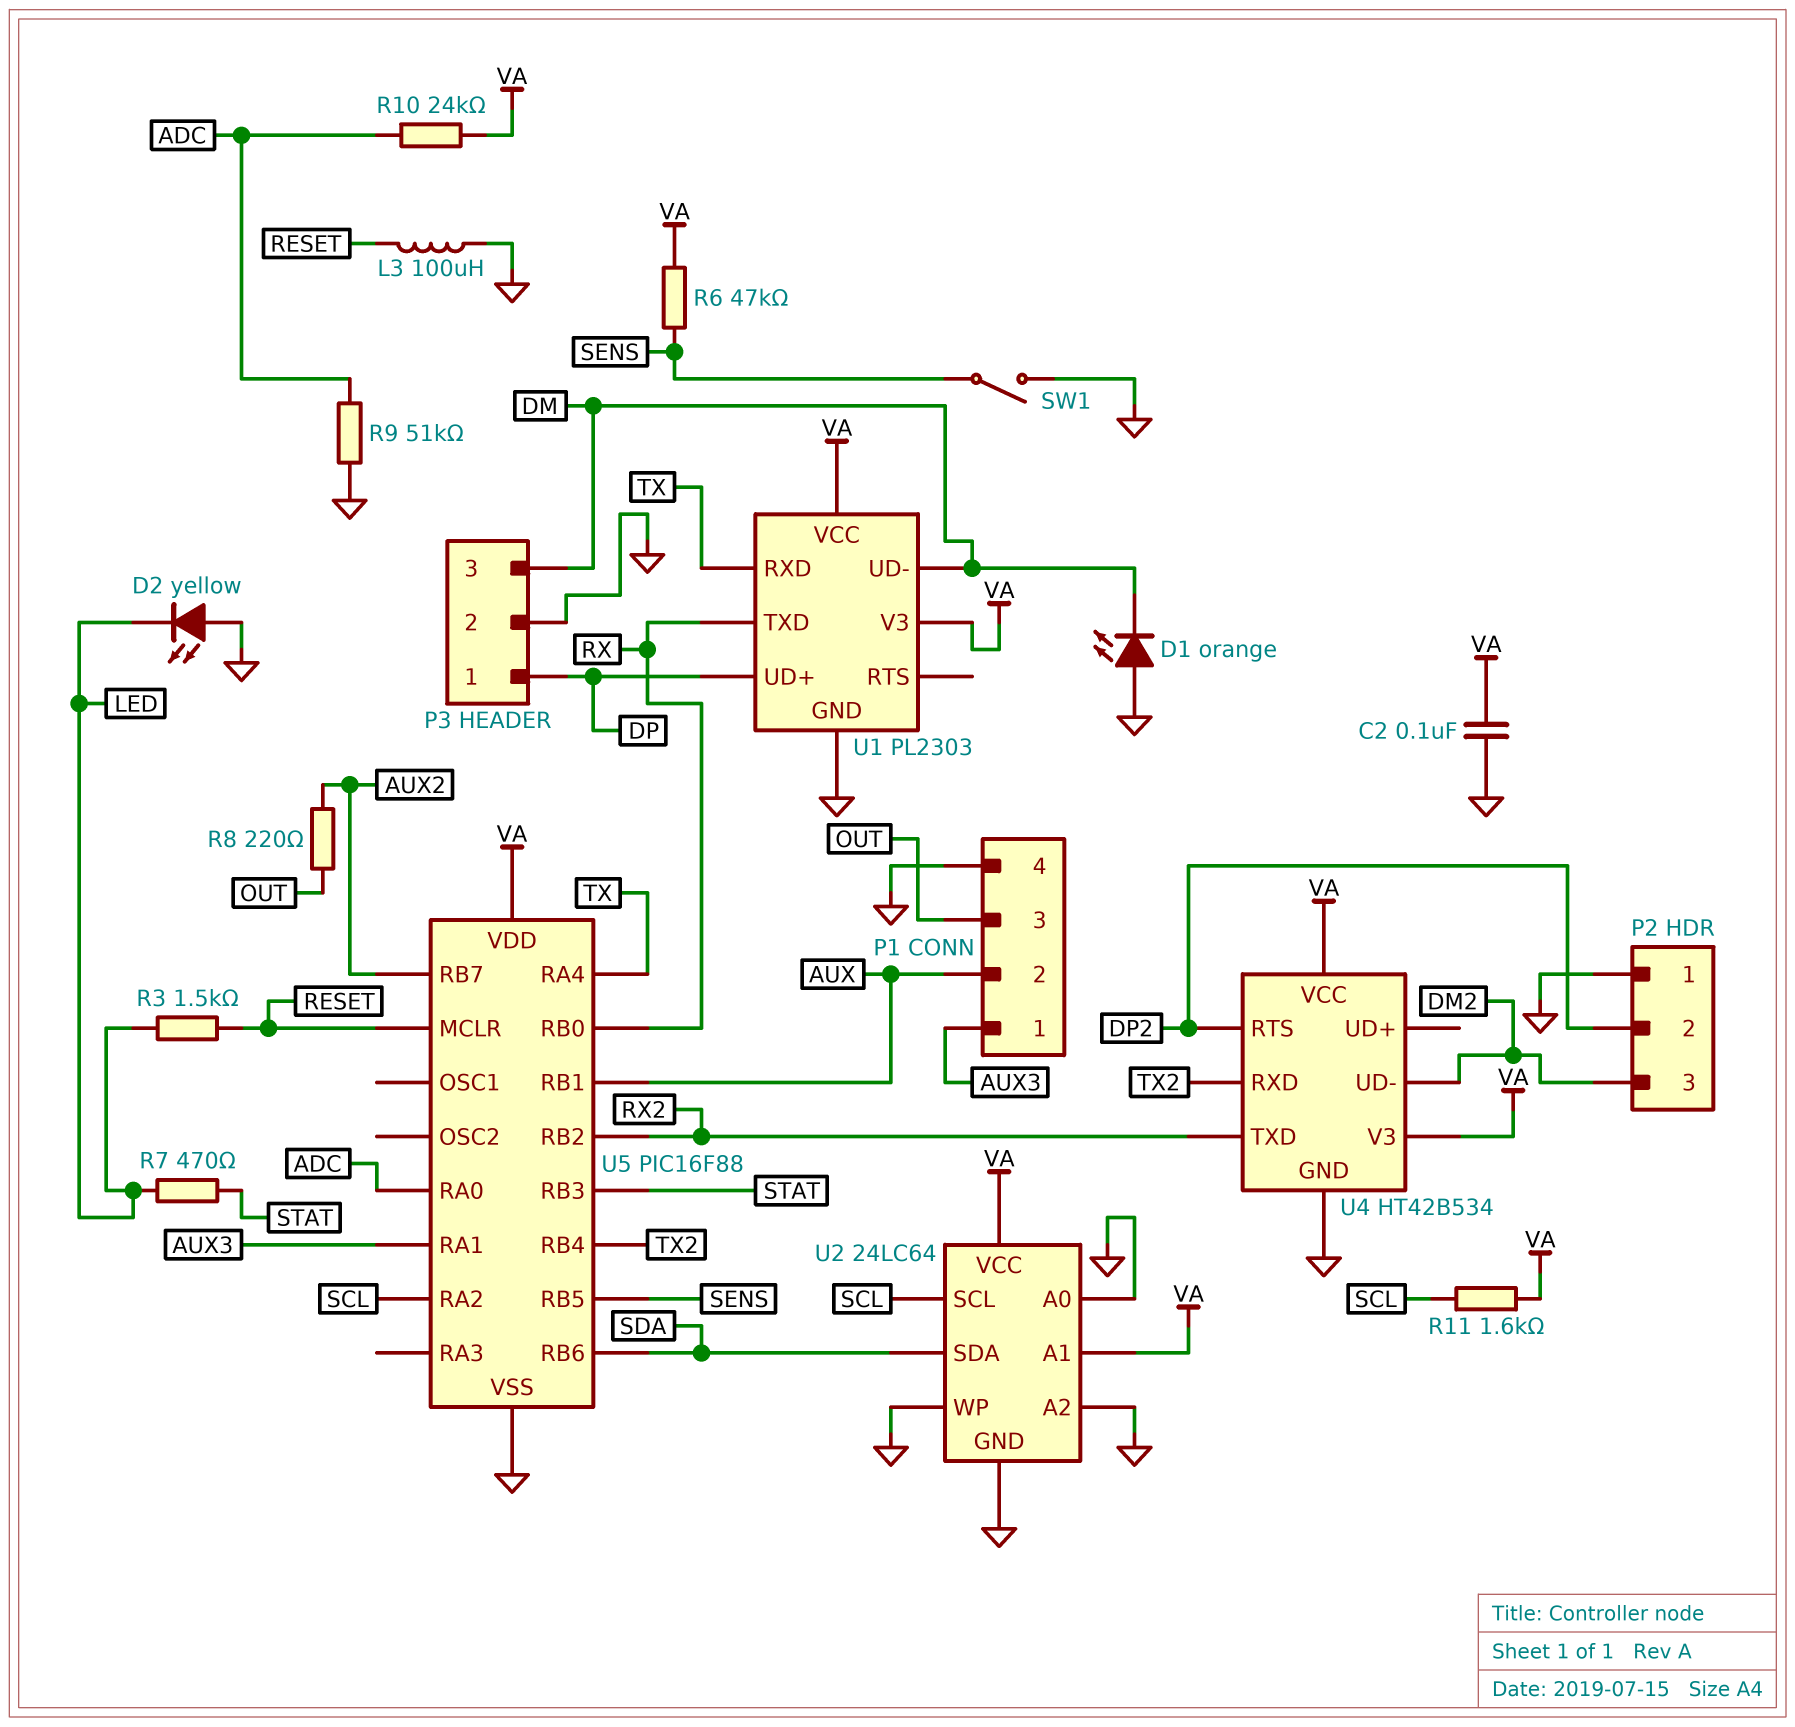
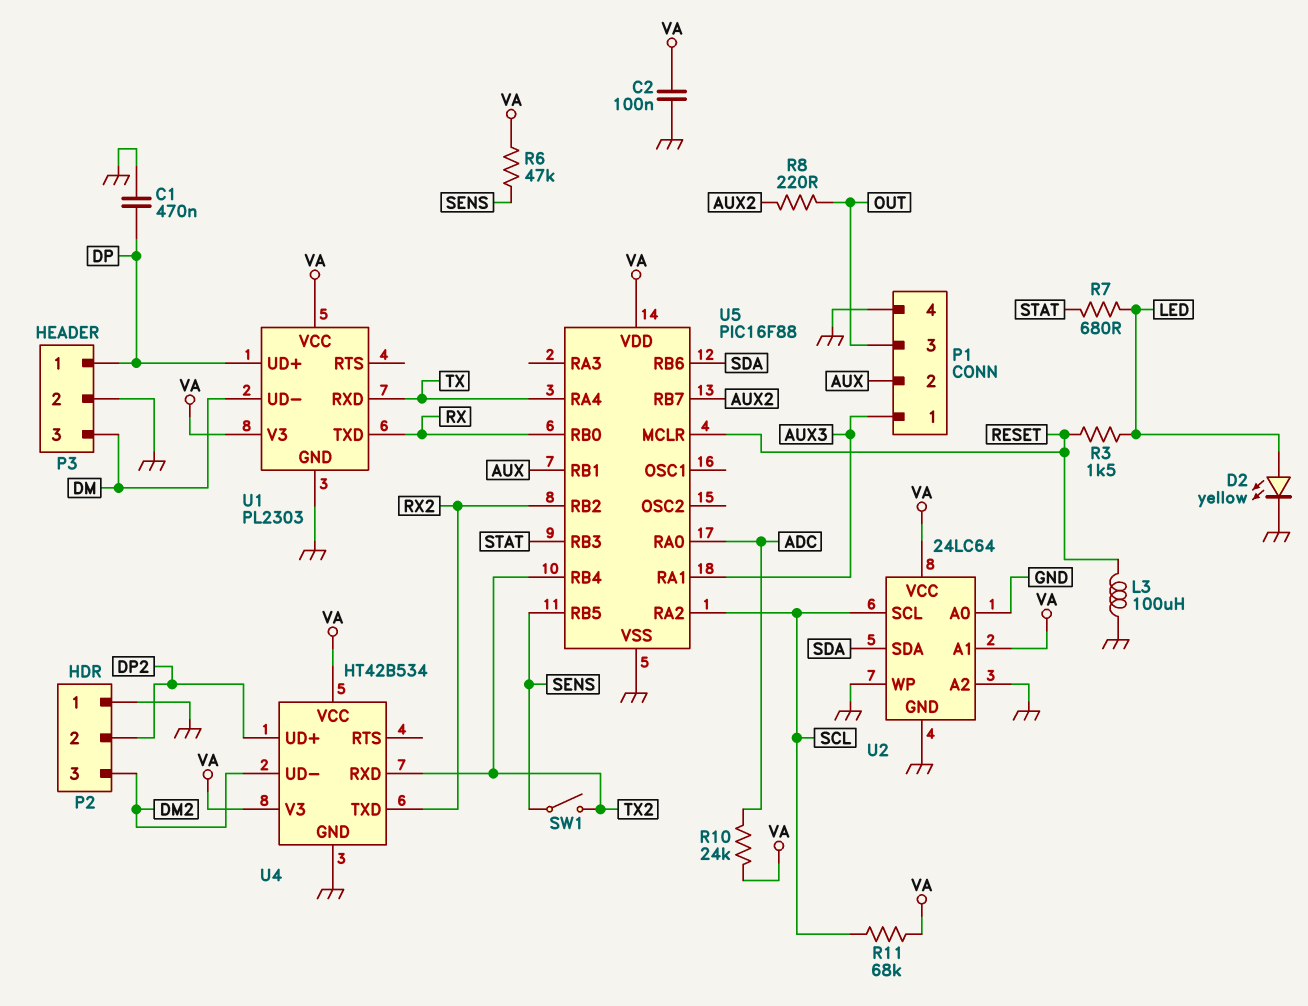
C1: none -> 470nF (DP, GND)
D1: LED orange (A GND, K DM) -> none
D2: LED yellow (A GND, K LED) -> LED yellow (A LED, K GND)
R7: 470 (LED, STAT) -> 680 (LED, STAT)
R9: 51k (ADC, GND) -> none
R11: 1.6k (SCL, VA) -> 68k (SCL, VA)
SW1: switch (GND, SENS) -> switch (SENS, TX2)
U4 pin RTS: DP2 -> none
U4 pin UD+: none -> DP2

